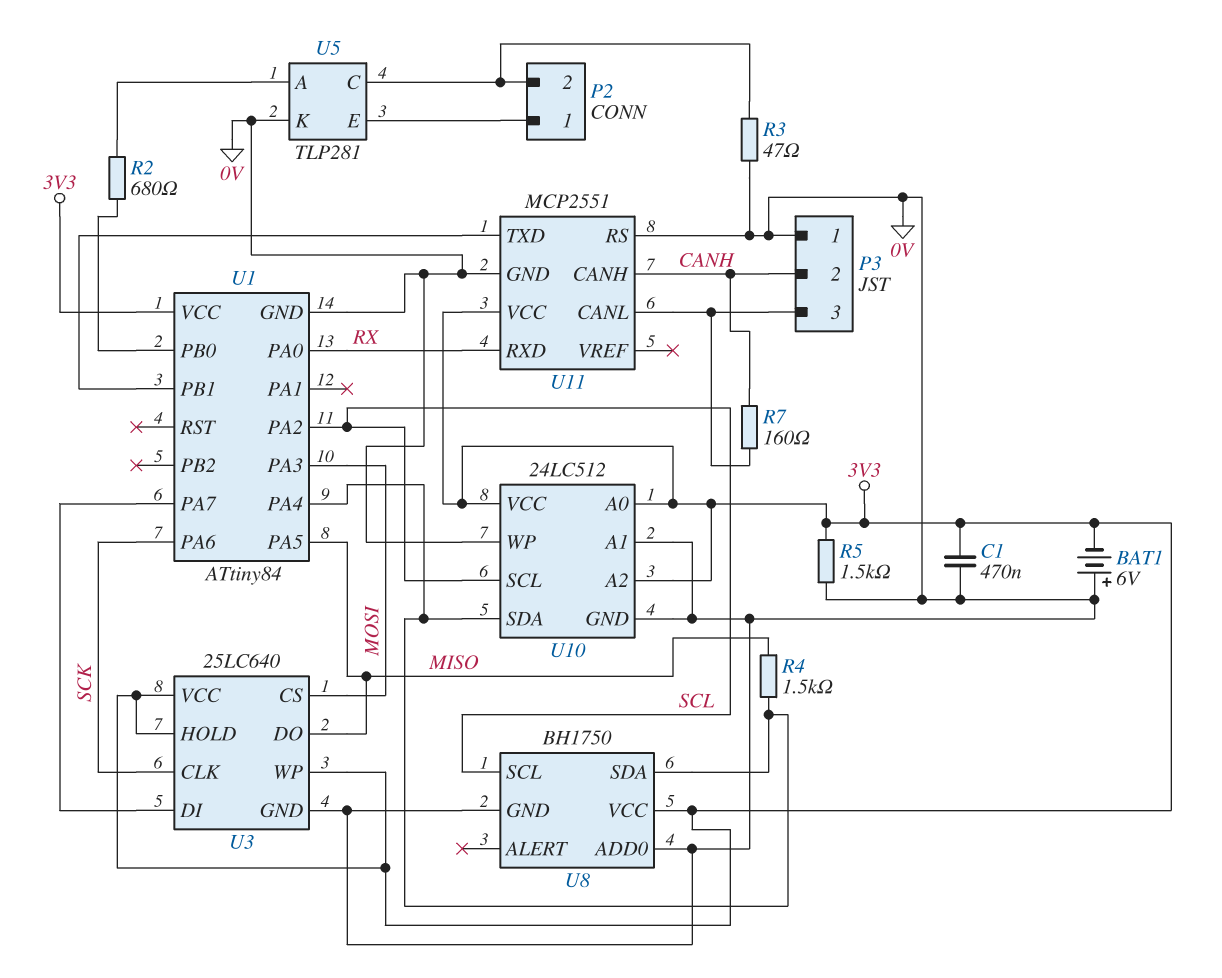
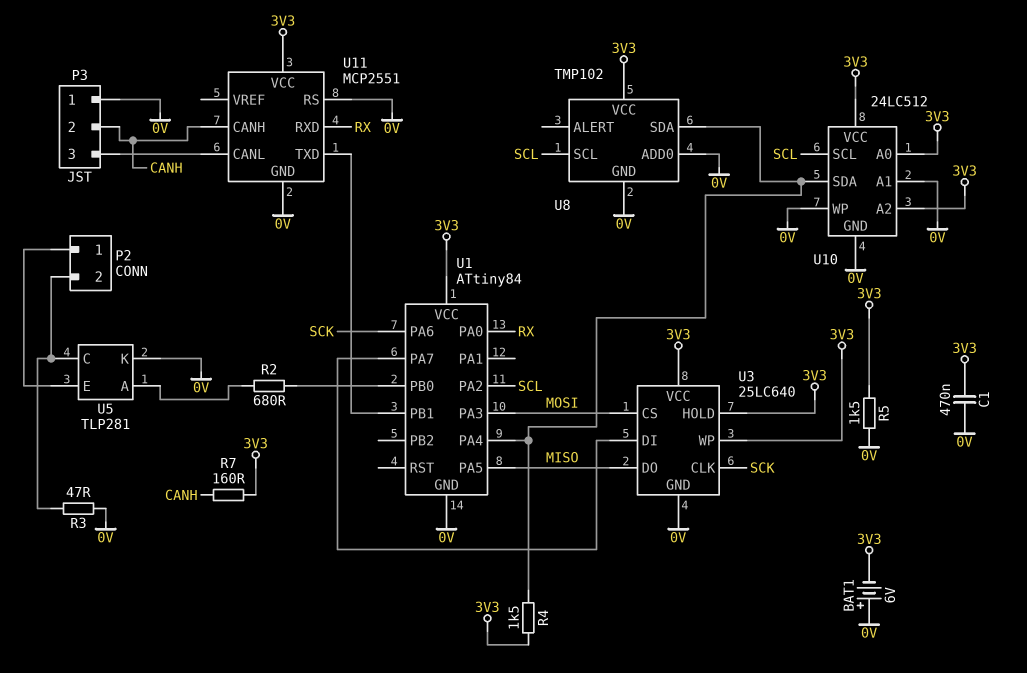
R4: 1.5k (MISO, U1/PA4) -> 1.5k (3V3, U1/PA4)
R7: 160 (CANH, P3/3) -> 160 (3V3, CANH)
U8: BH1750 -> TMP102

